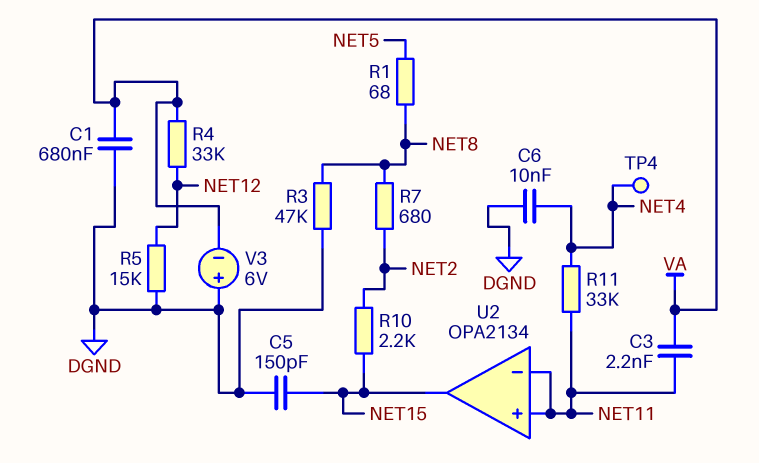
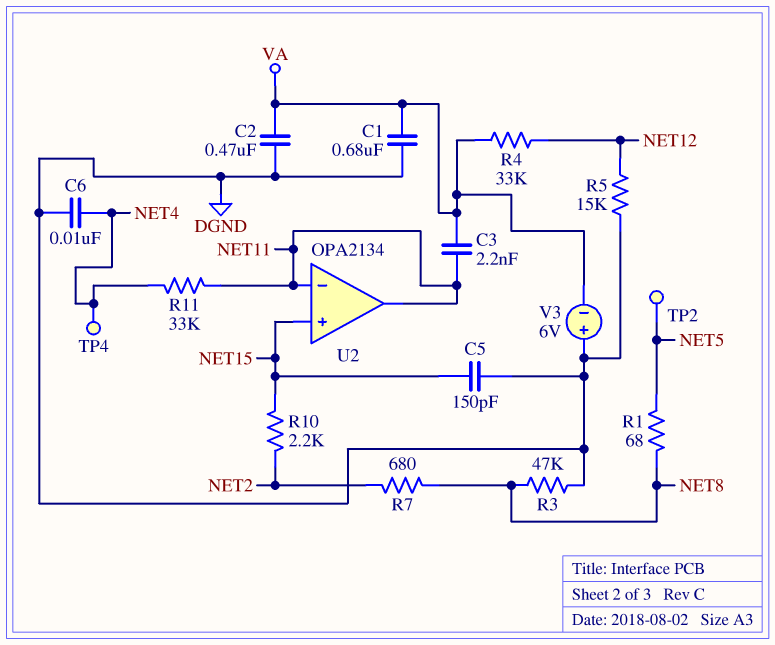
C2: none -> 470nF (DGND, VA)
TP2: none -> test point (NET5)
U2 pin in+: NET11 -> NET15
U2 pin out: NET15 -> NET11

